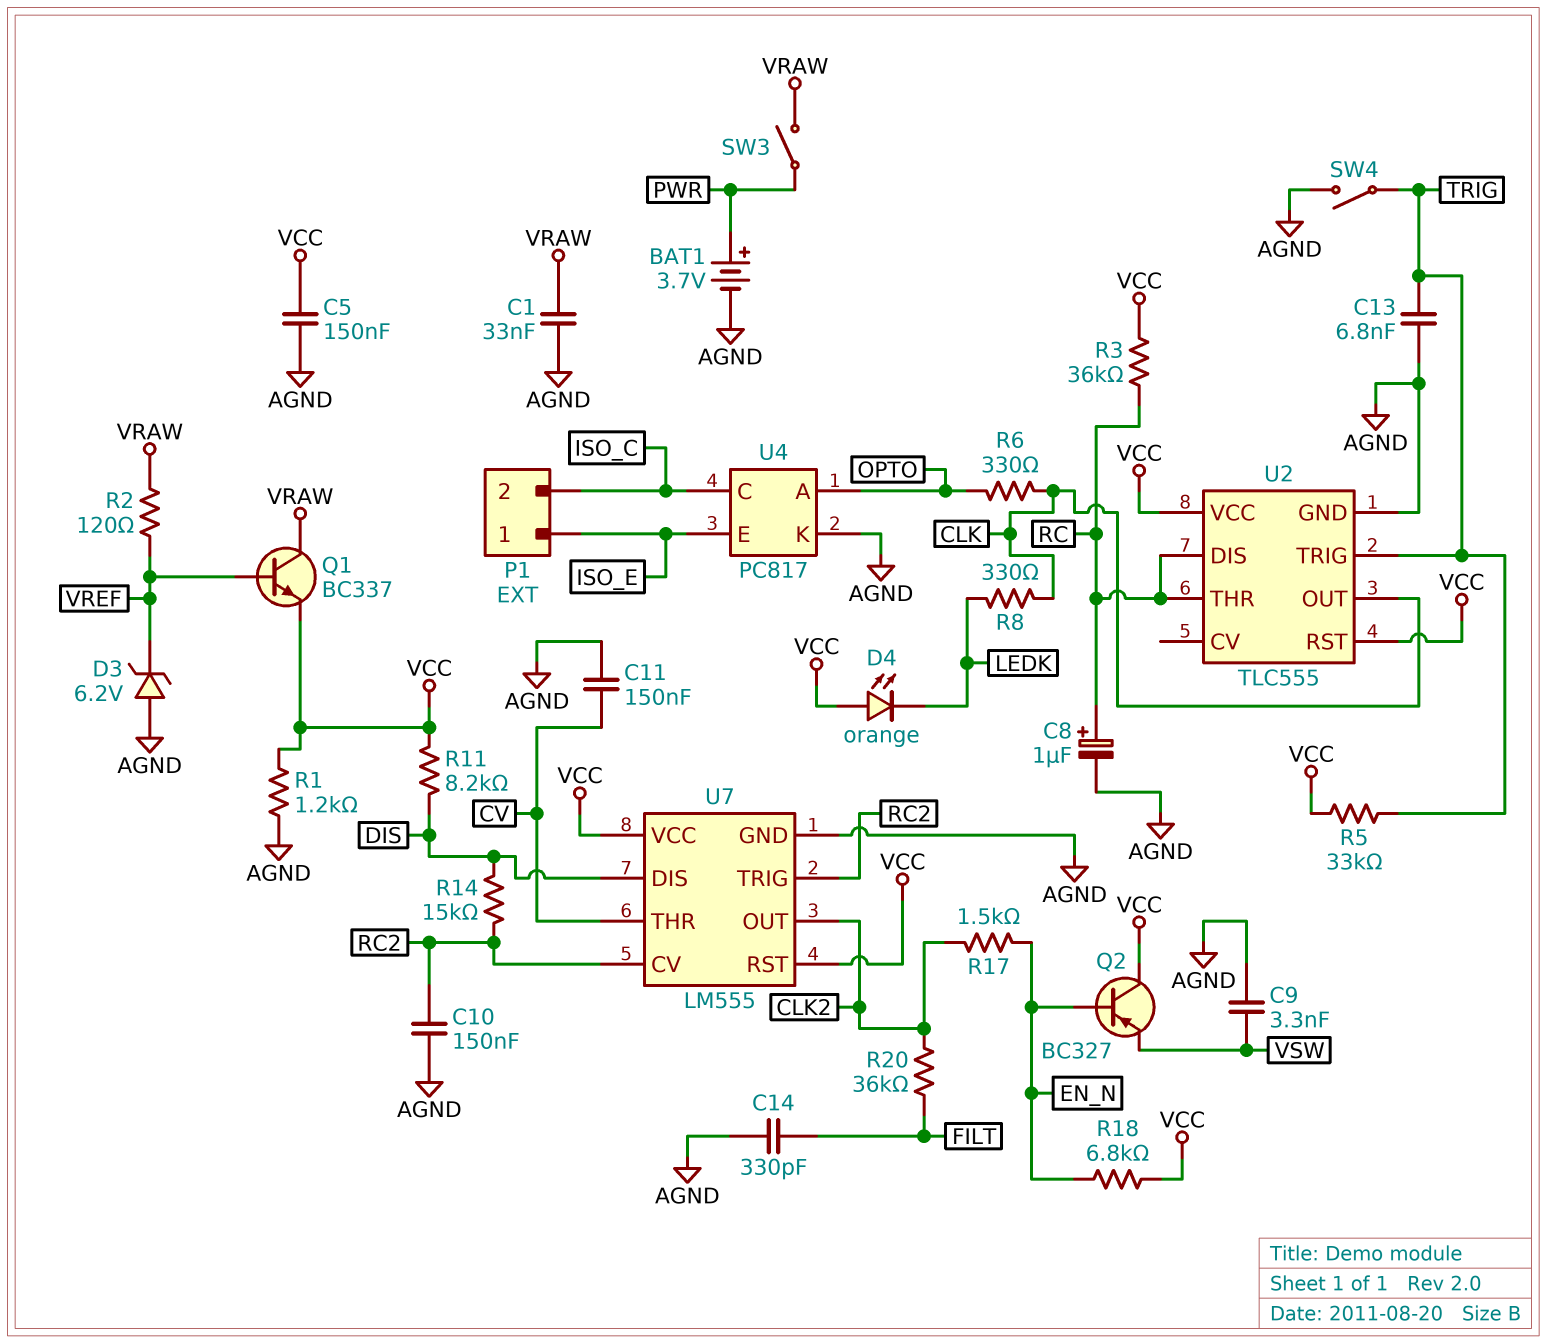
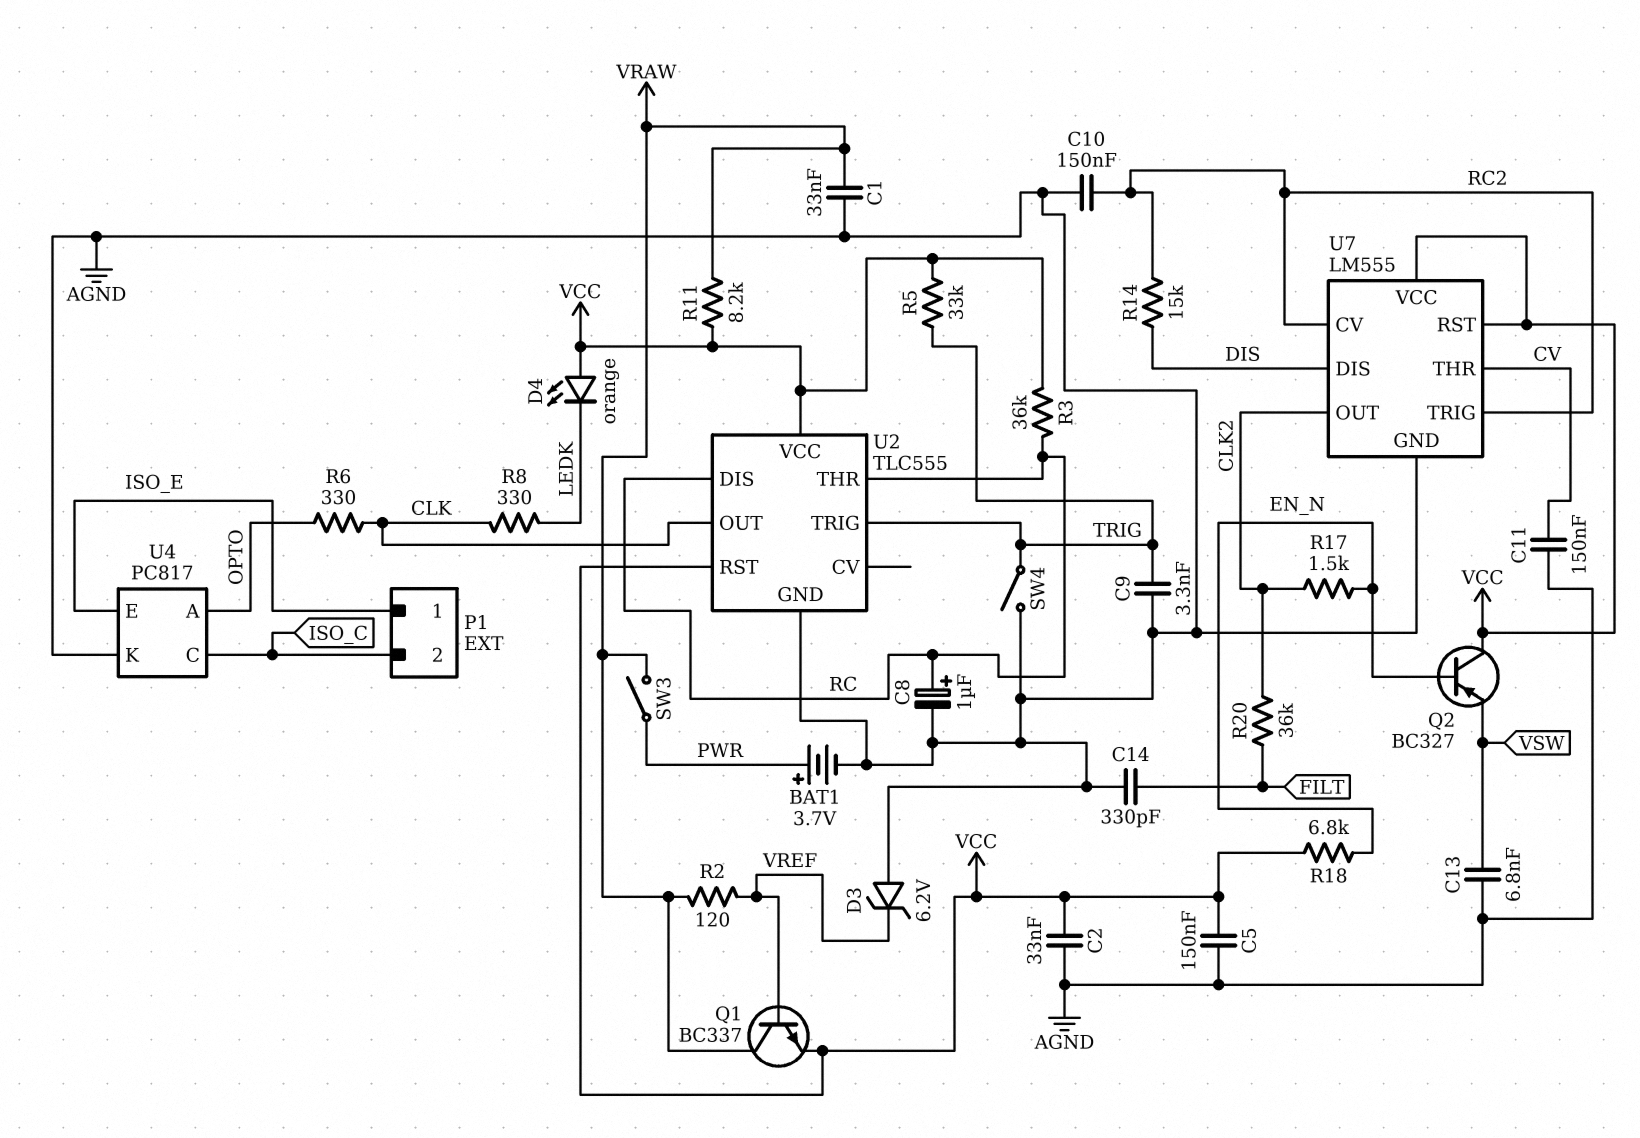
C2: none -> 33nF (AGND, VCC)
C9: 3.3nF (AGND, VSW) -> 3.3nF (AGND, TRIG)
C13: 6.8nF (AGND, TRIG) -> 6.8nF (AGND, VSW)
R1: 1.2k (AGND, VCC) -> none
R11: 8.2k (DIS, VCC) -> 8.2k (VCC, VRAW)

